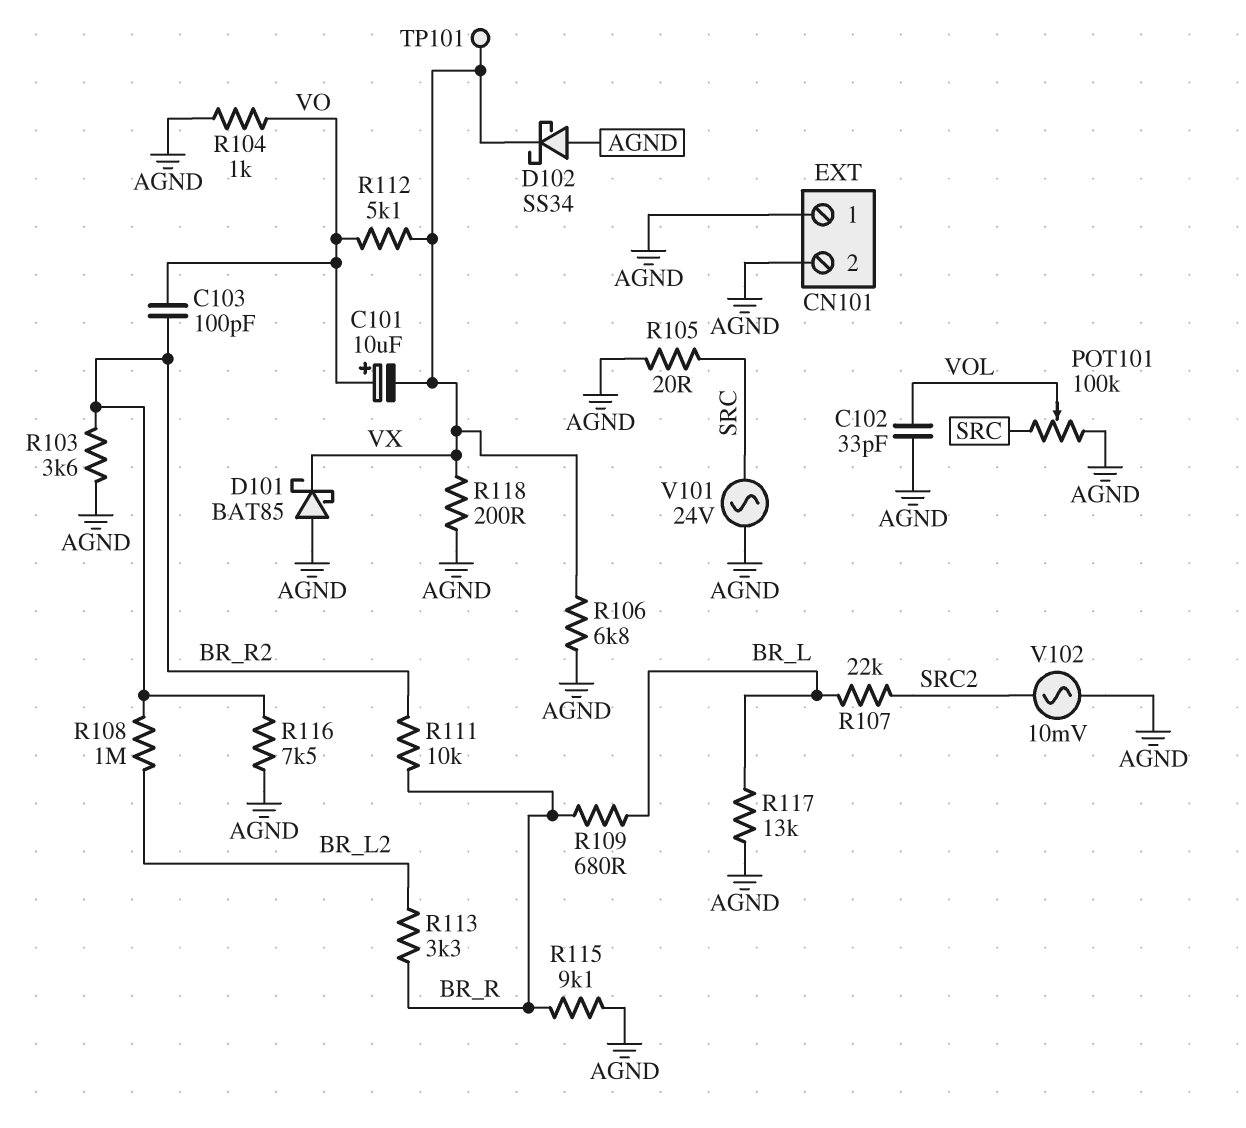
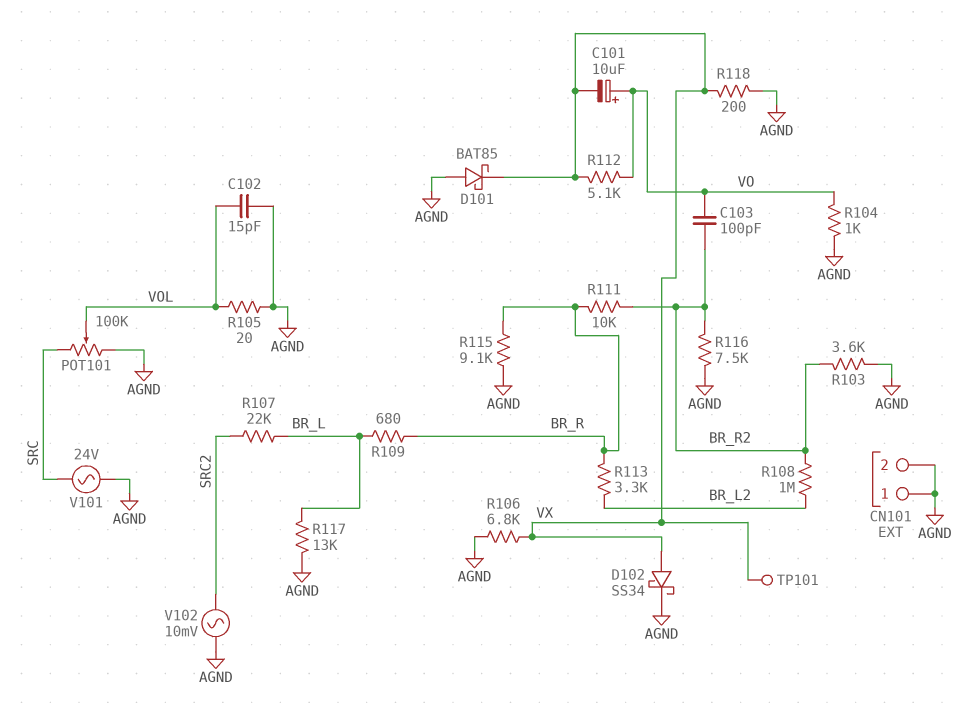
C102: 33pF (AGND, VOL) -> 15pF (AGND, VOL)
D102: schottky SS34 (A AGND, K VX) -> schottky SS34 (A VX, K AGND)
R105: 20 (AGND, SRC) -> 20 (AGND, VOL)

